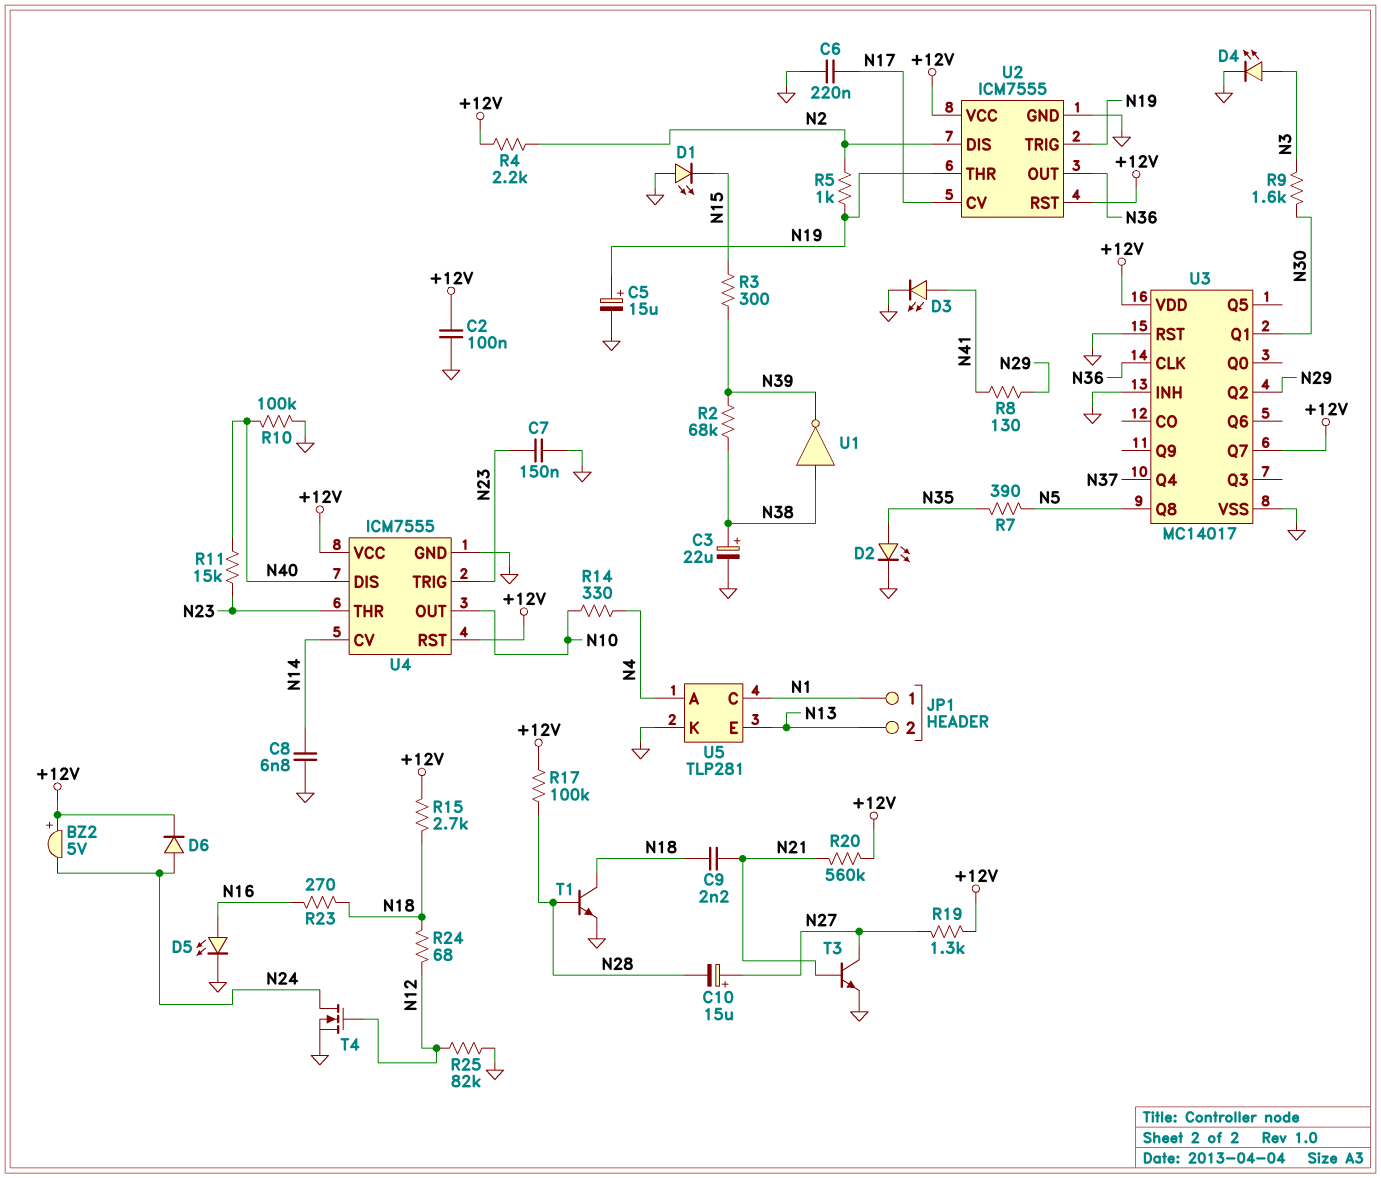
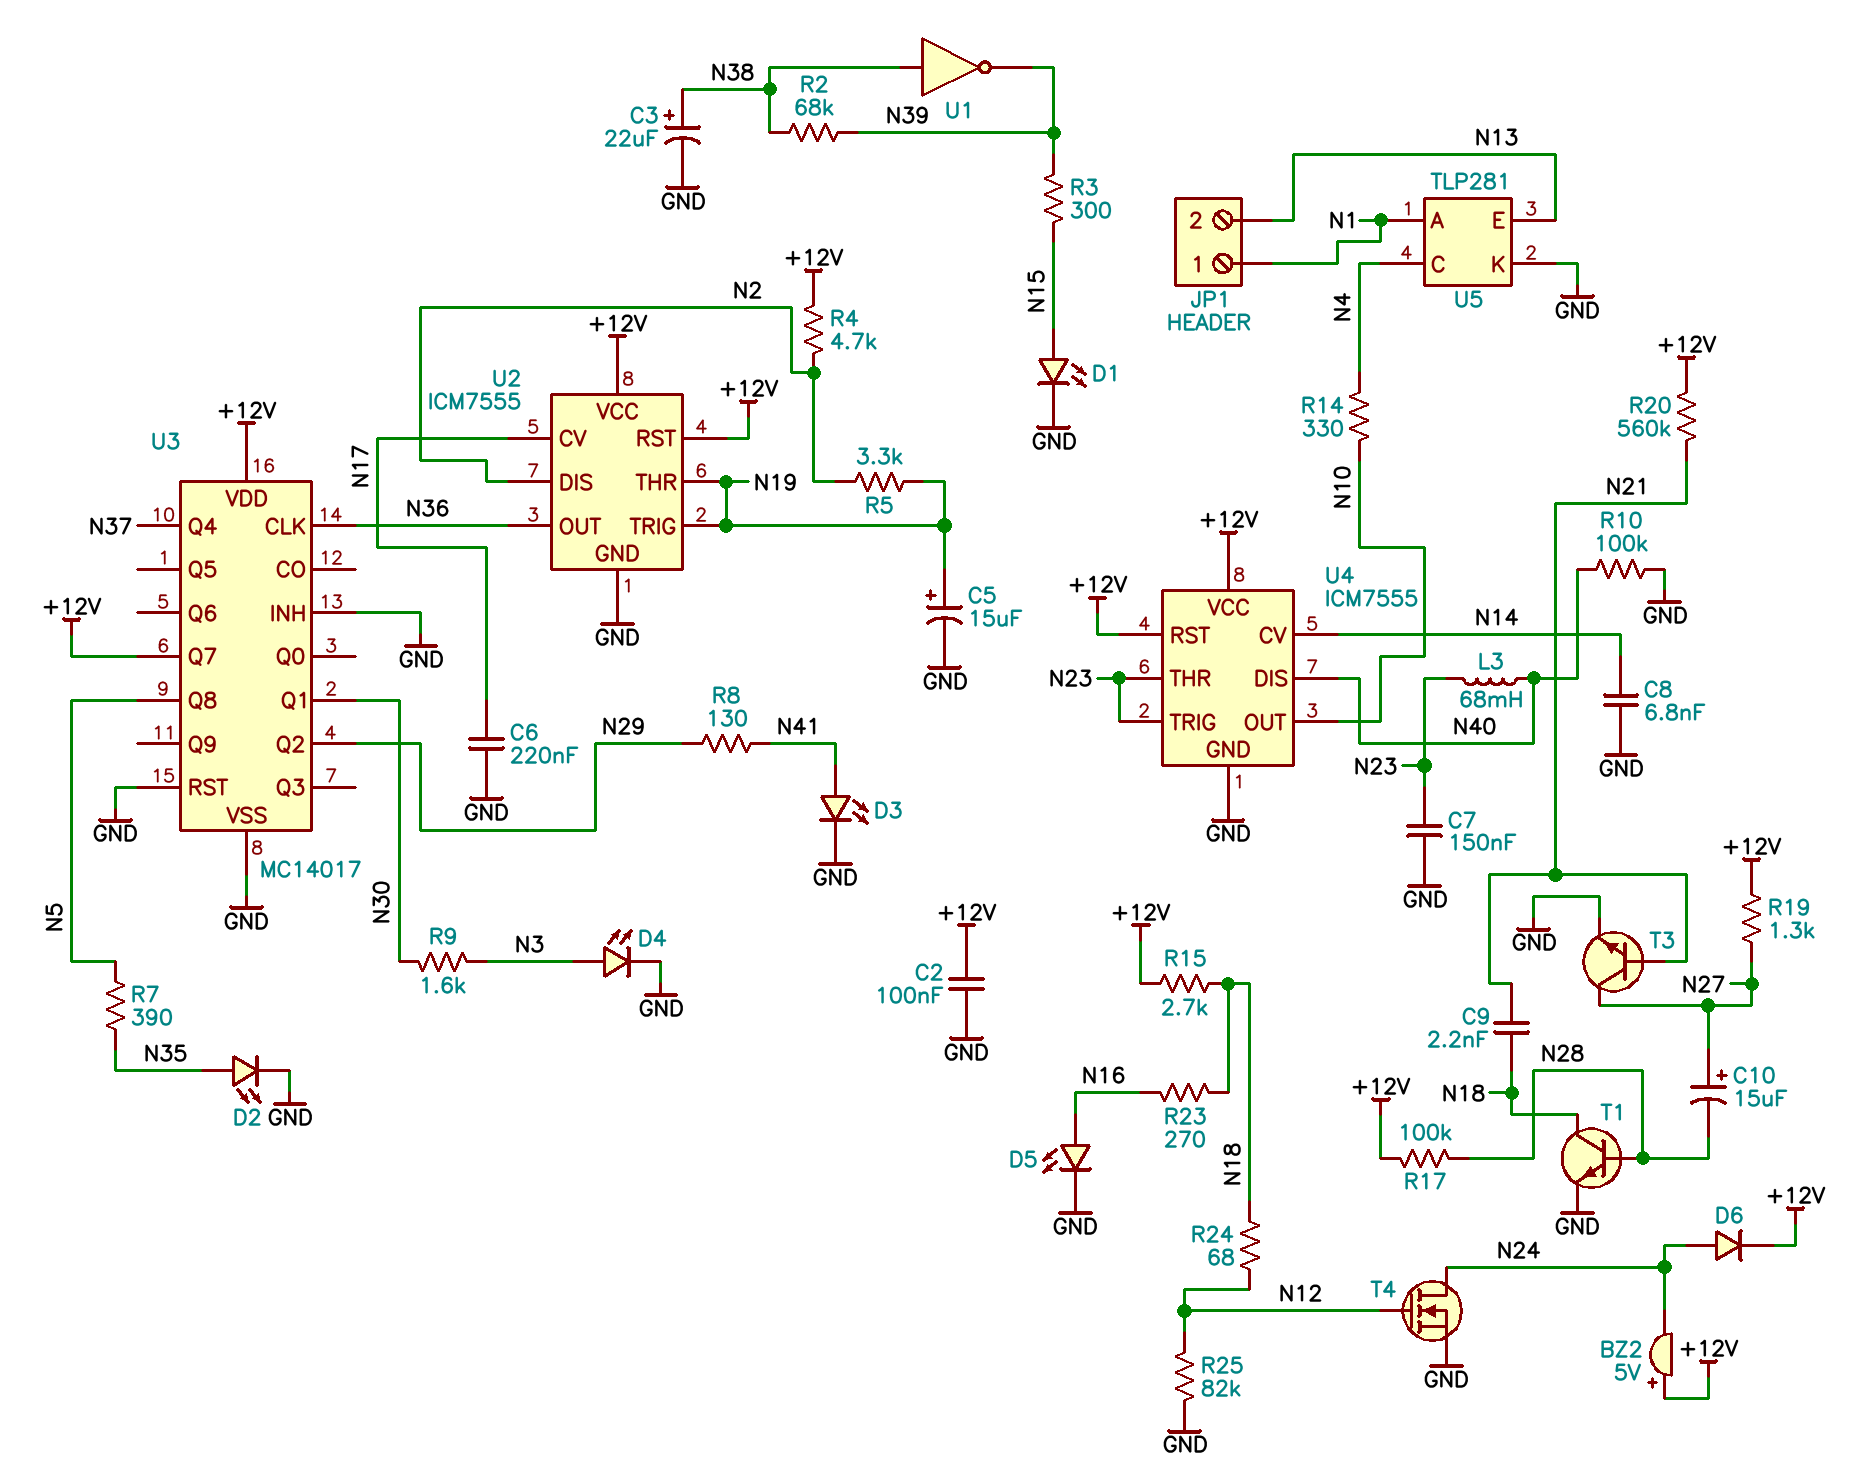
D1: LED (A GND, K N15) -> LED (A N15, K GND)
L3: none -> 68mH (N23, N40)
R4: 2.2k (+12V, N2) -> 4.7k (+12V, N2)
R5: 1k (N2, N19) -> 3.3k (N2, N19)
R11: 15k (N23, N40) -> none
U5 pin A: N4 -> N1
U5 pin C: N1 -> N4

